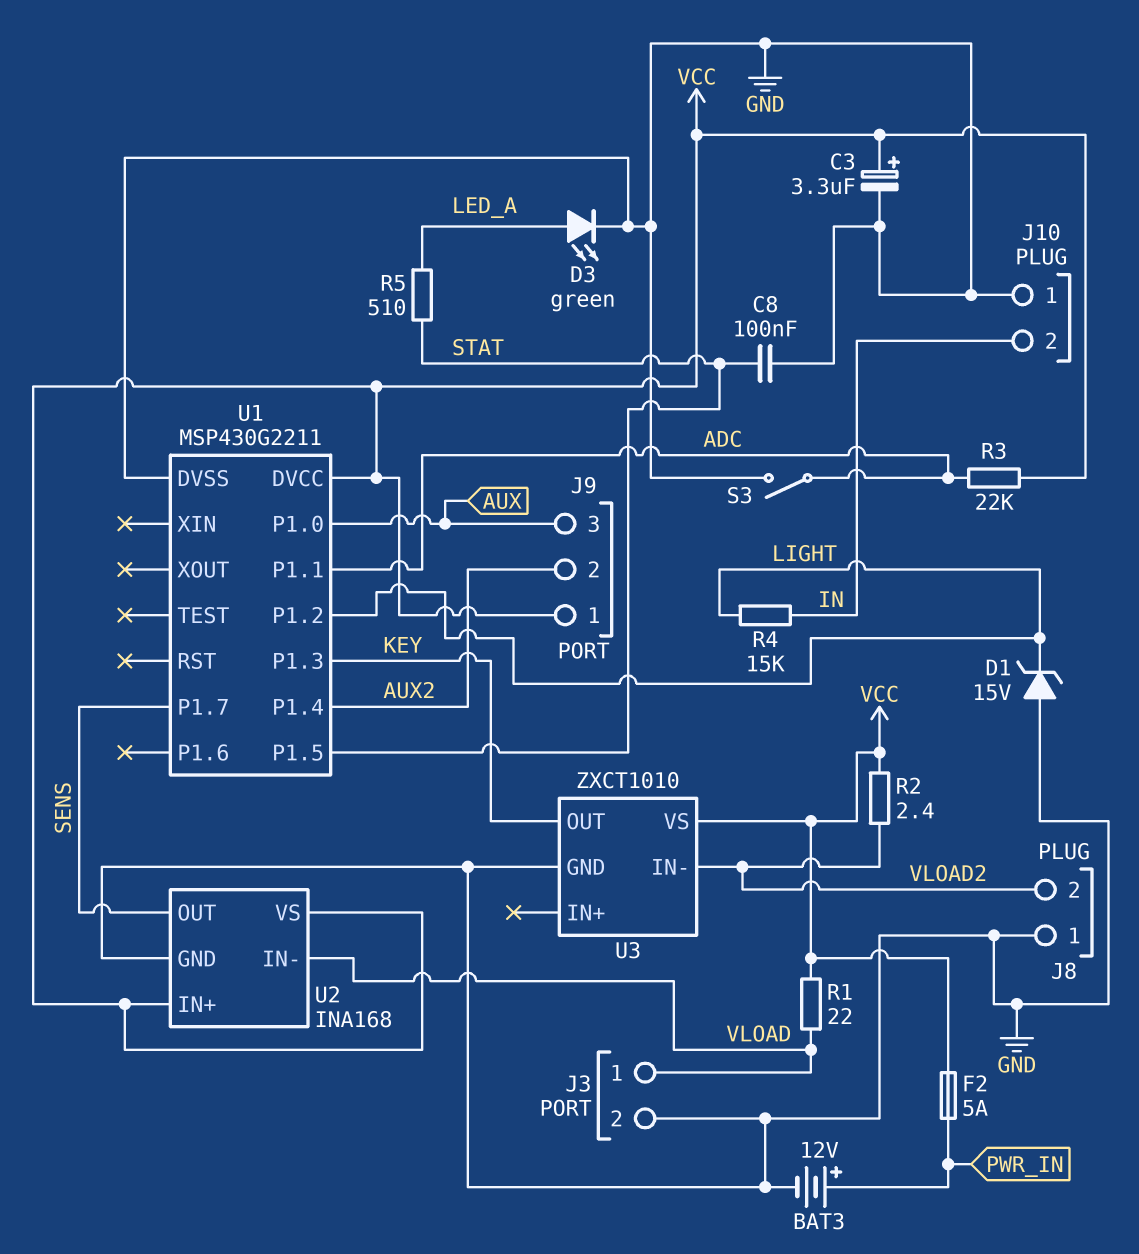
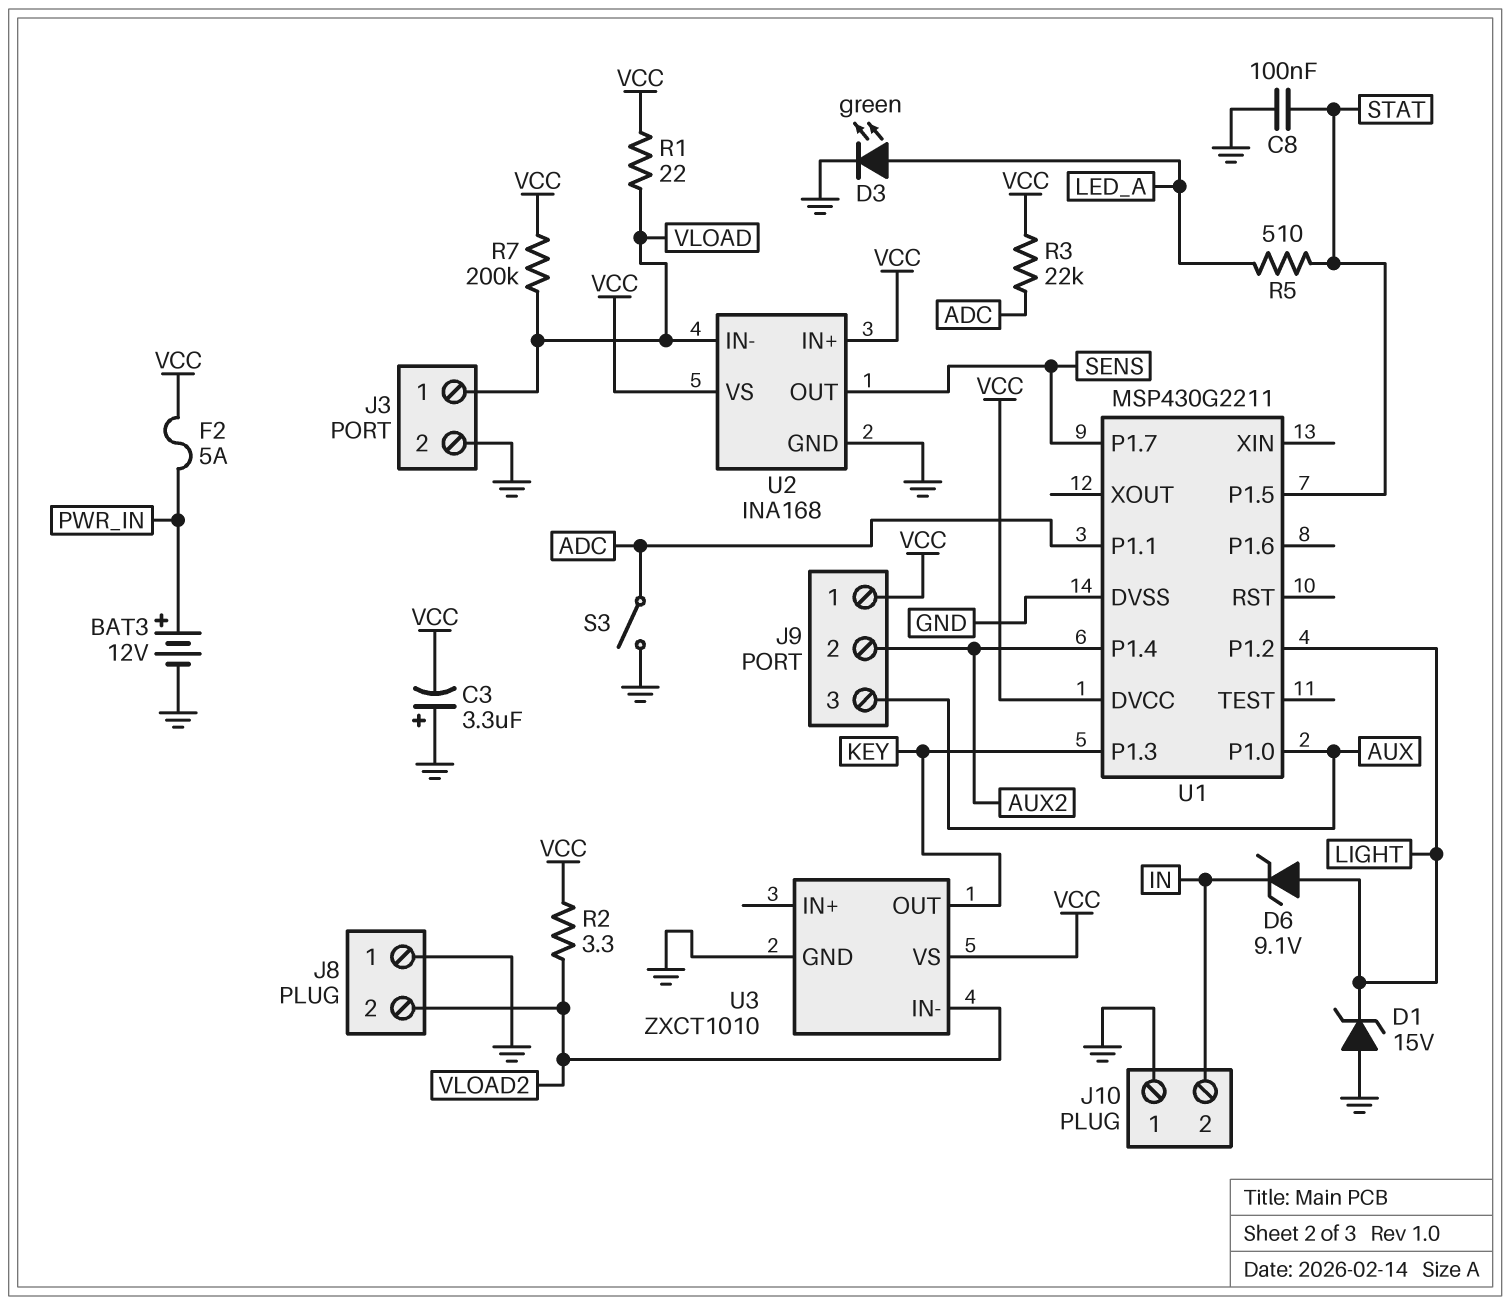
C3: 3.3uF (plus VCC, minus GND) -> 3.3uF (plus GND, minus VCC)
D6: none -> zener 9.1V (A LIGHT, K IN)
R2: 2.4 (VCC, VLOAD2) -> 3.3 (VCC, VLOAD2)
R4: 15k (IN, LIGHT) -> none
R7: none -> 200k (VCC, VLOAD)

